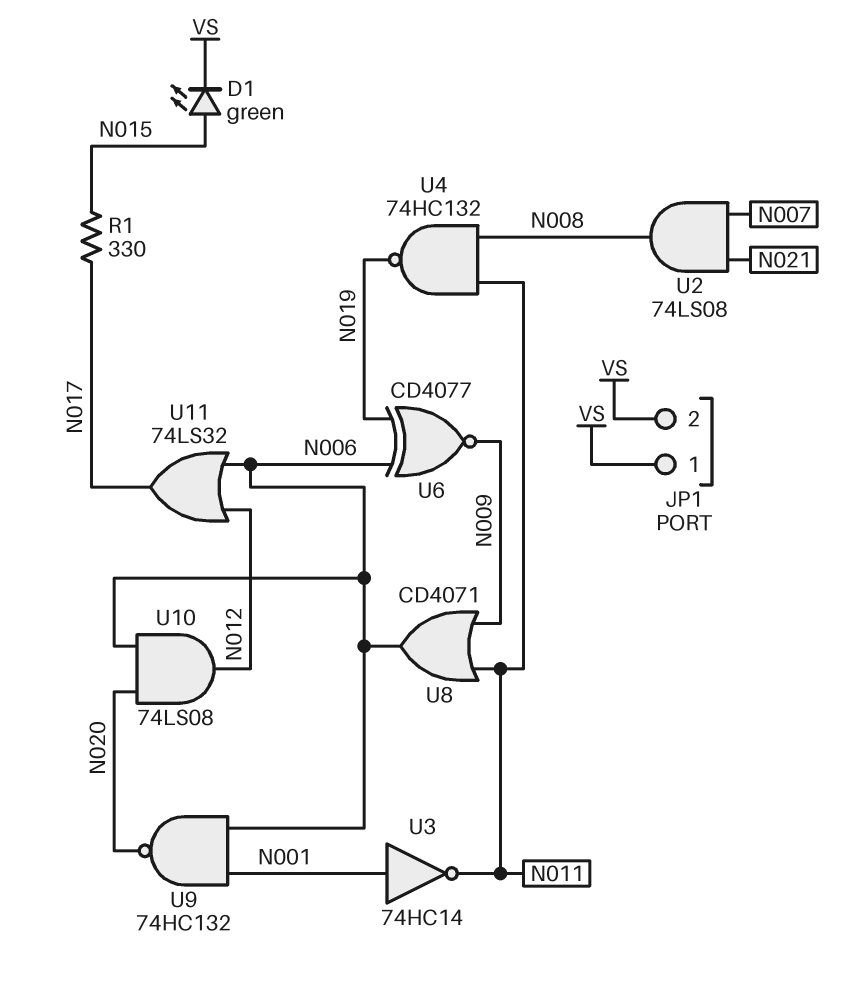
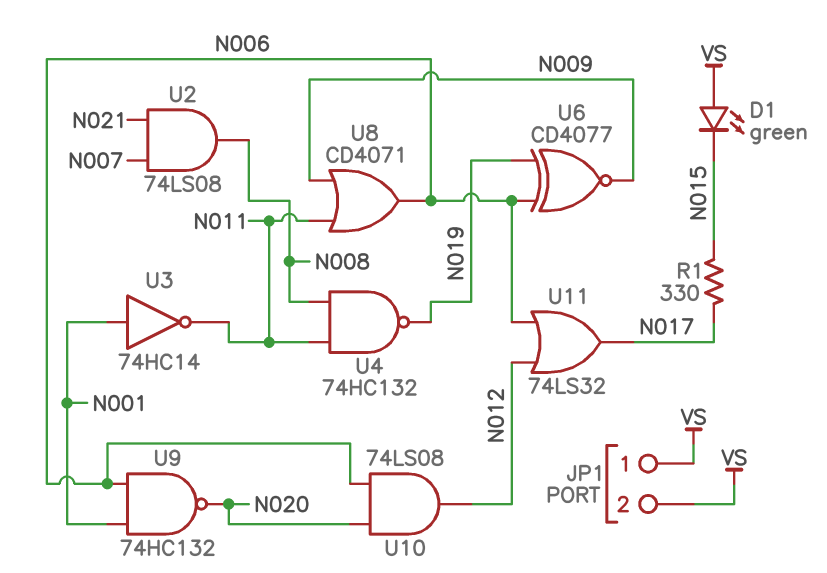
D1: LED green (A N015, K VS) -> LED green (A VS, K N015)

